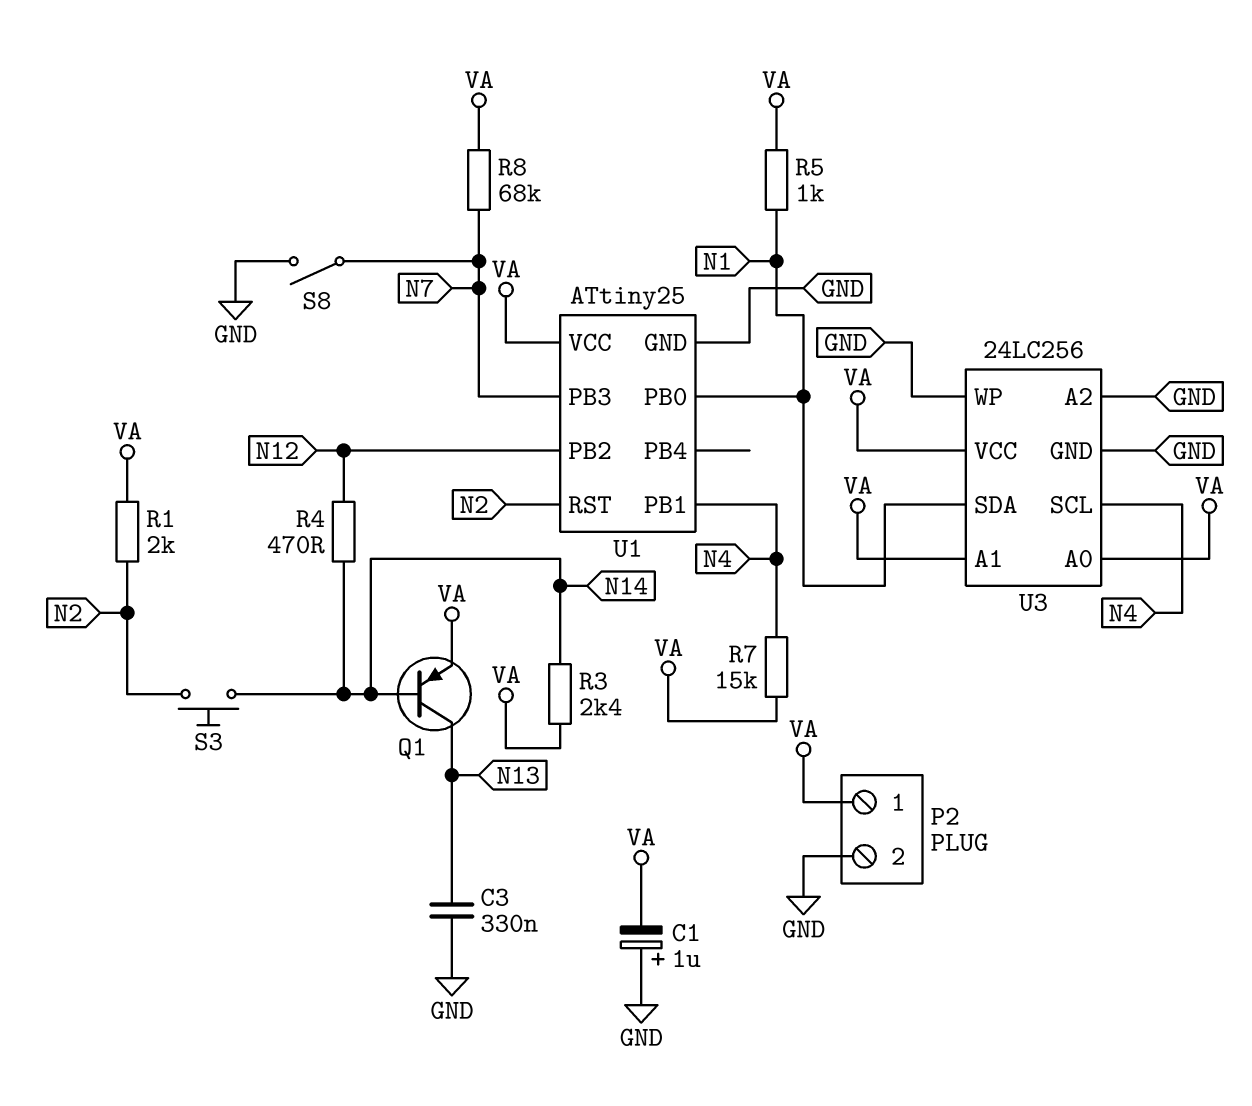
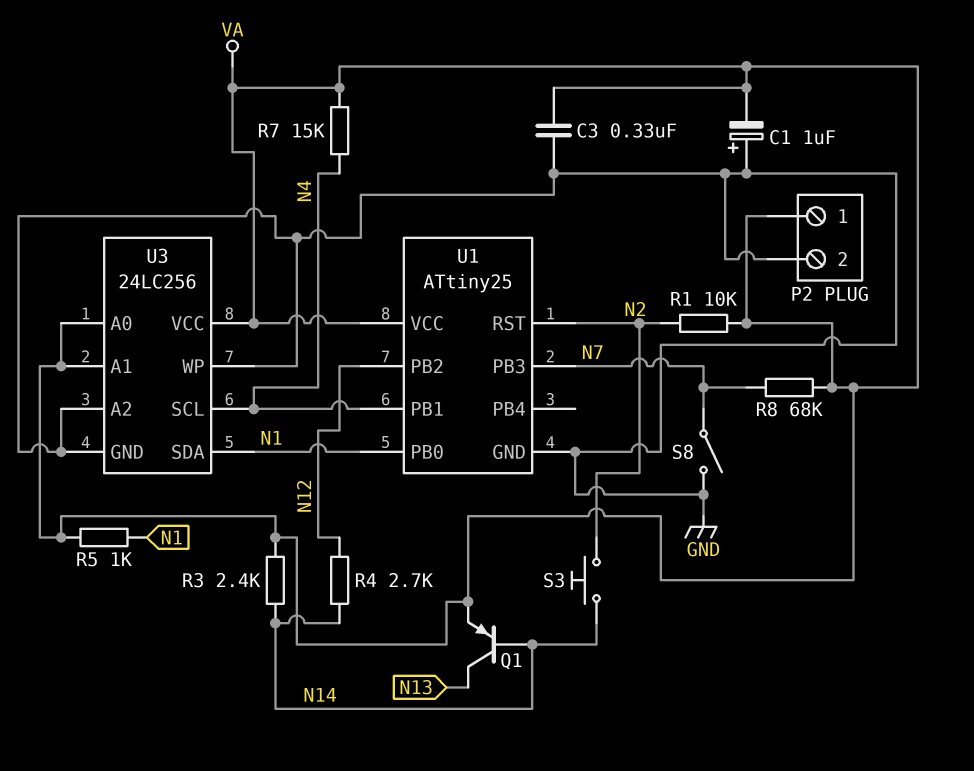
C3: 330nF (GND, N13) -> 330nF (GND, VA)
R1: 2k (N2, VA) -> 10k (N2, VA)
R4: 470 (N12, N14) -> 2.7k (N12, N14)

